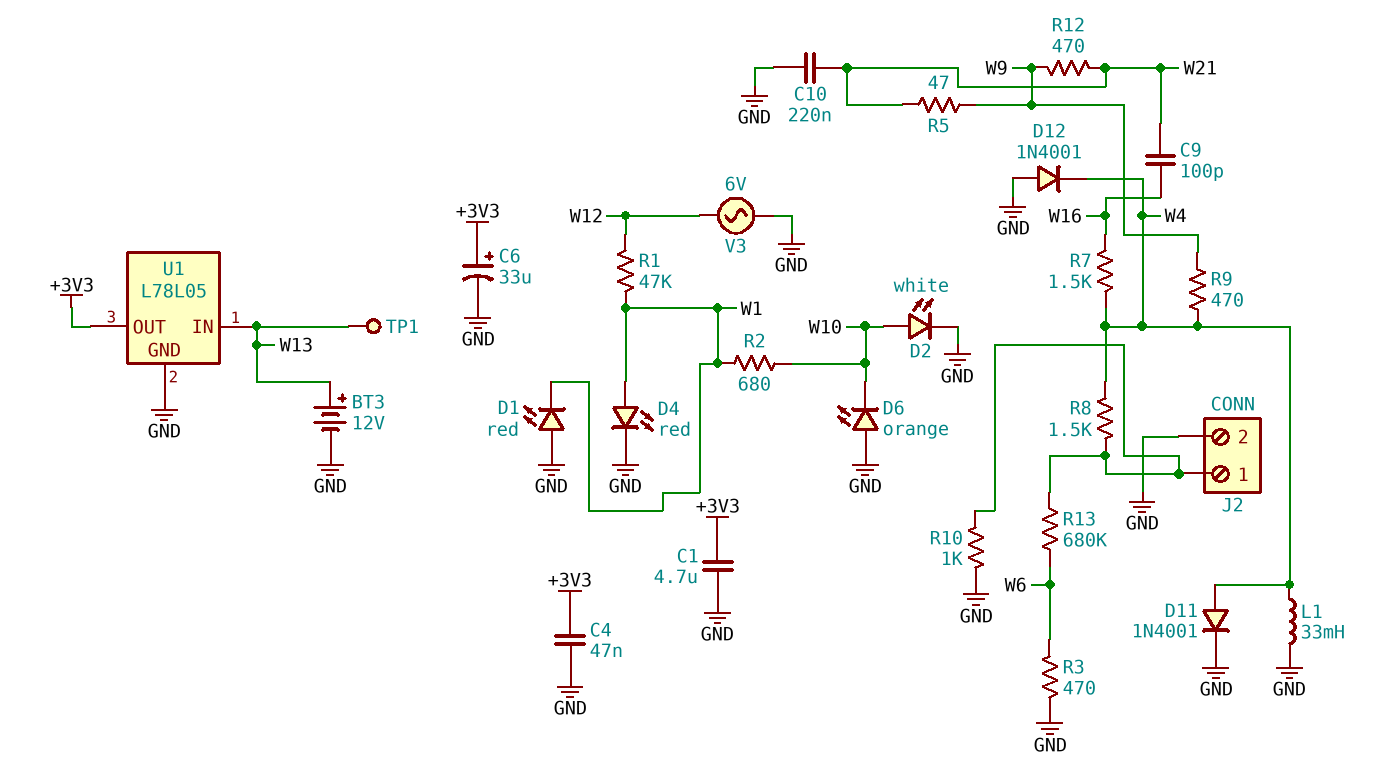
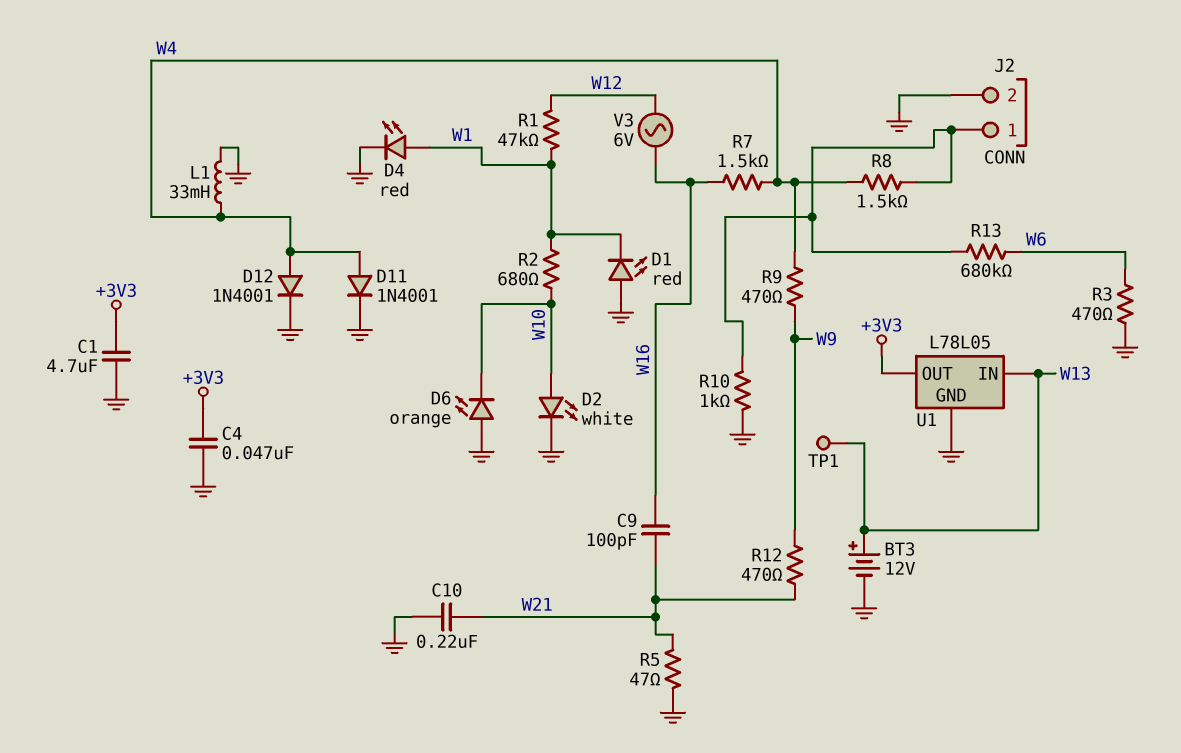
C6: 33uF (plus +3V3, minus GND) -> none
D12: diode 1N4001 (A GND, K W4) -> diode 1N4001 (A W4, K GND)
R5: 47 (W9, W21) -> 47 (GND, W21)
V3: AC 6V (GND, W12) -> AC 6V (W12, W16)

